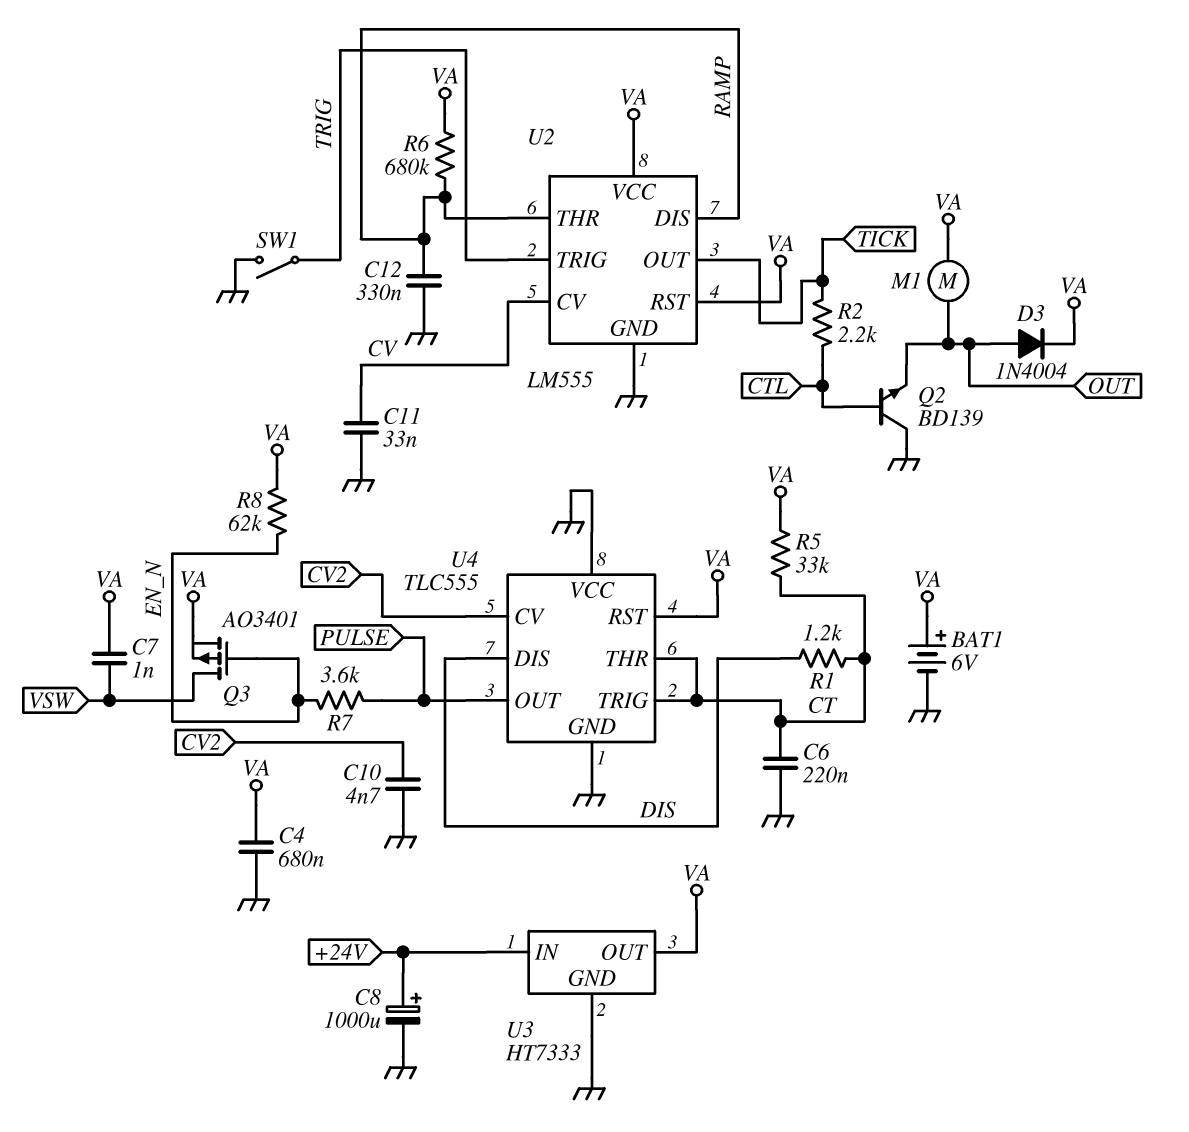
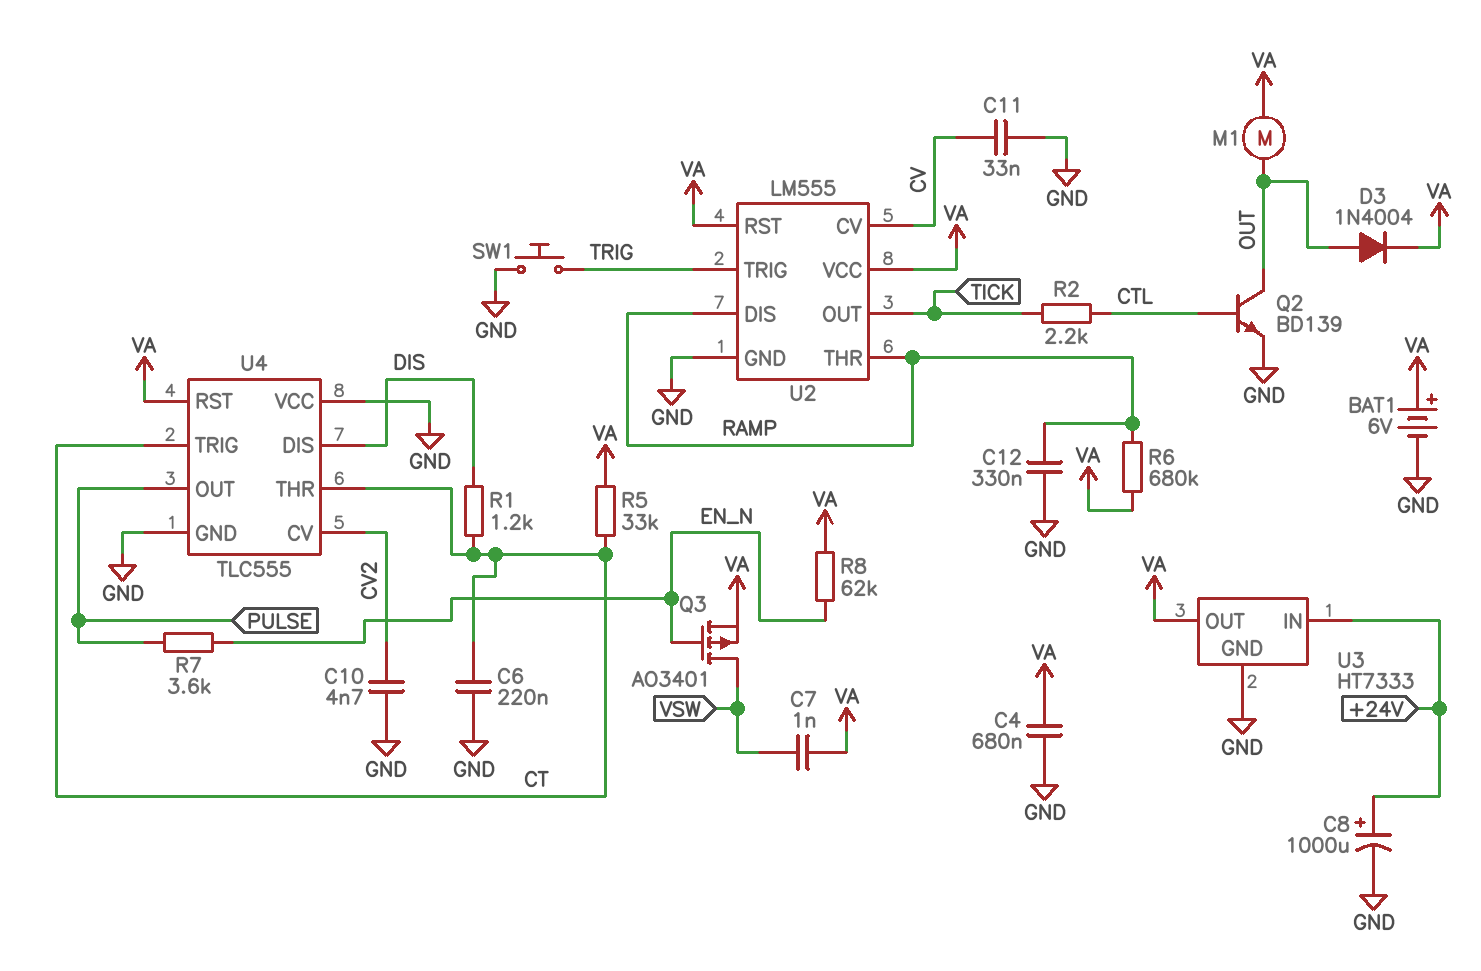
Q2: NPN BD139 (B CTL, C GND, E OUT) -> NPN BD139 (B CTL, C OUT, E GND)
SW1: switch (GND, TRIG) -> button (GND, TRIG)

